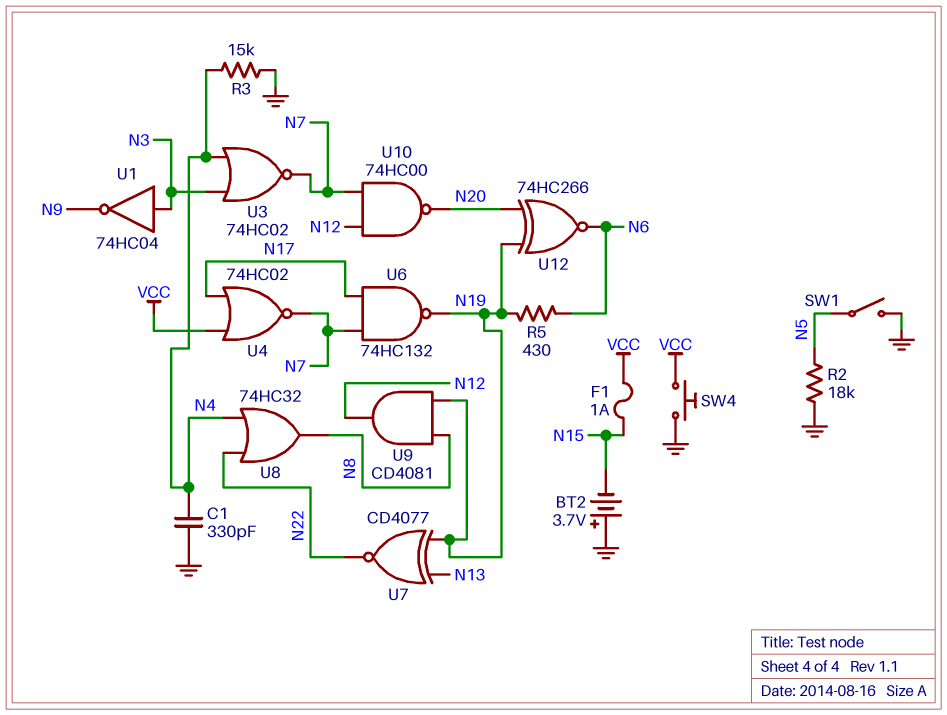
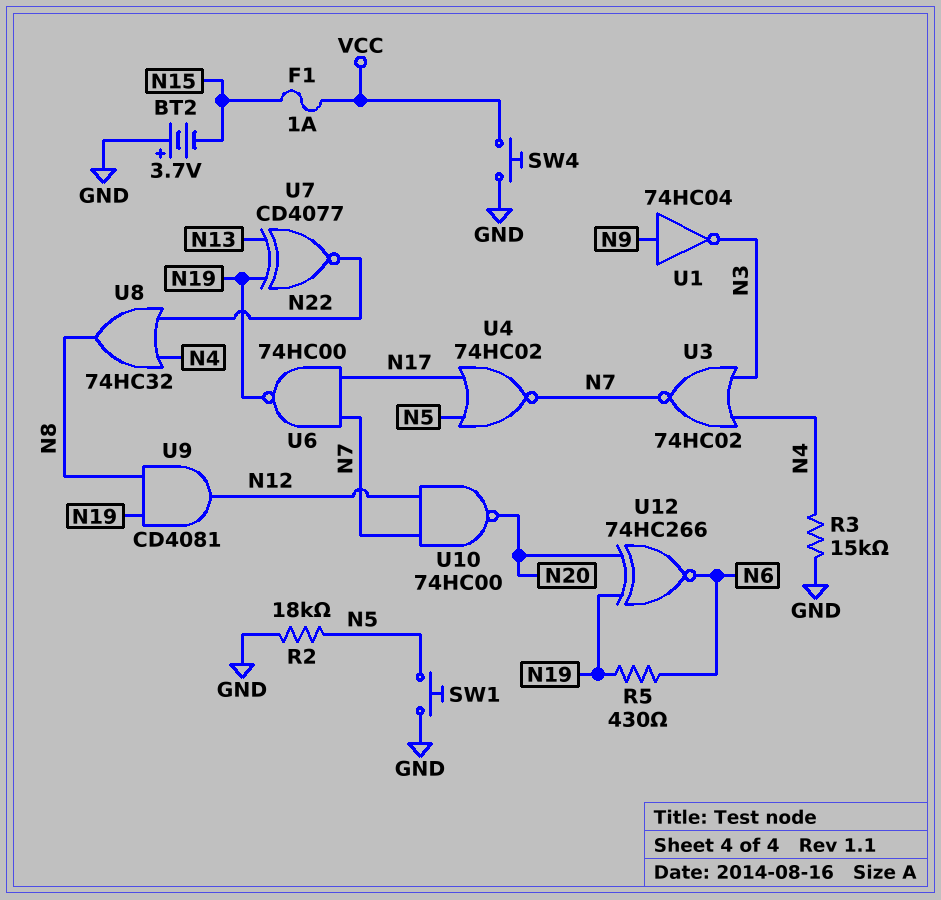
C1: 330pF (GND, N4) -> none
SW1: switch (GND, N5) -> button (GND, N5)
U1: NOT 74HC04 (in N3, out N9) -> NOT 74HC04 (in N9, out N3)
U4: NOR 74HC02 (in N17, in VCC, out N7) -> NOR 74HC02 (in N5, in N17, out N7)
U6: NAND 74HC132 (in N7, in N17, out N19) -> NAND 74HC00 (in N7, in N17, out N19)

